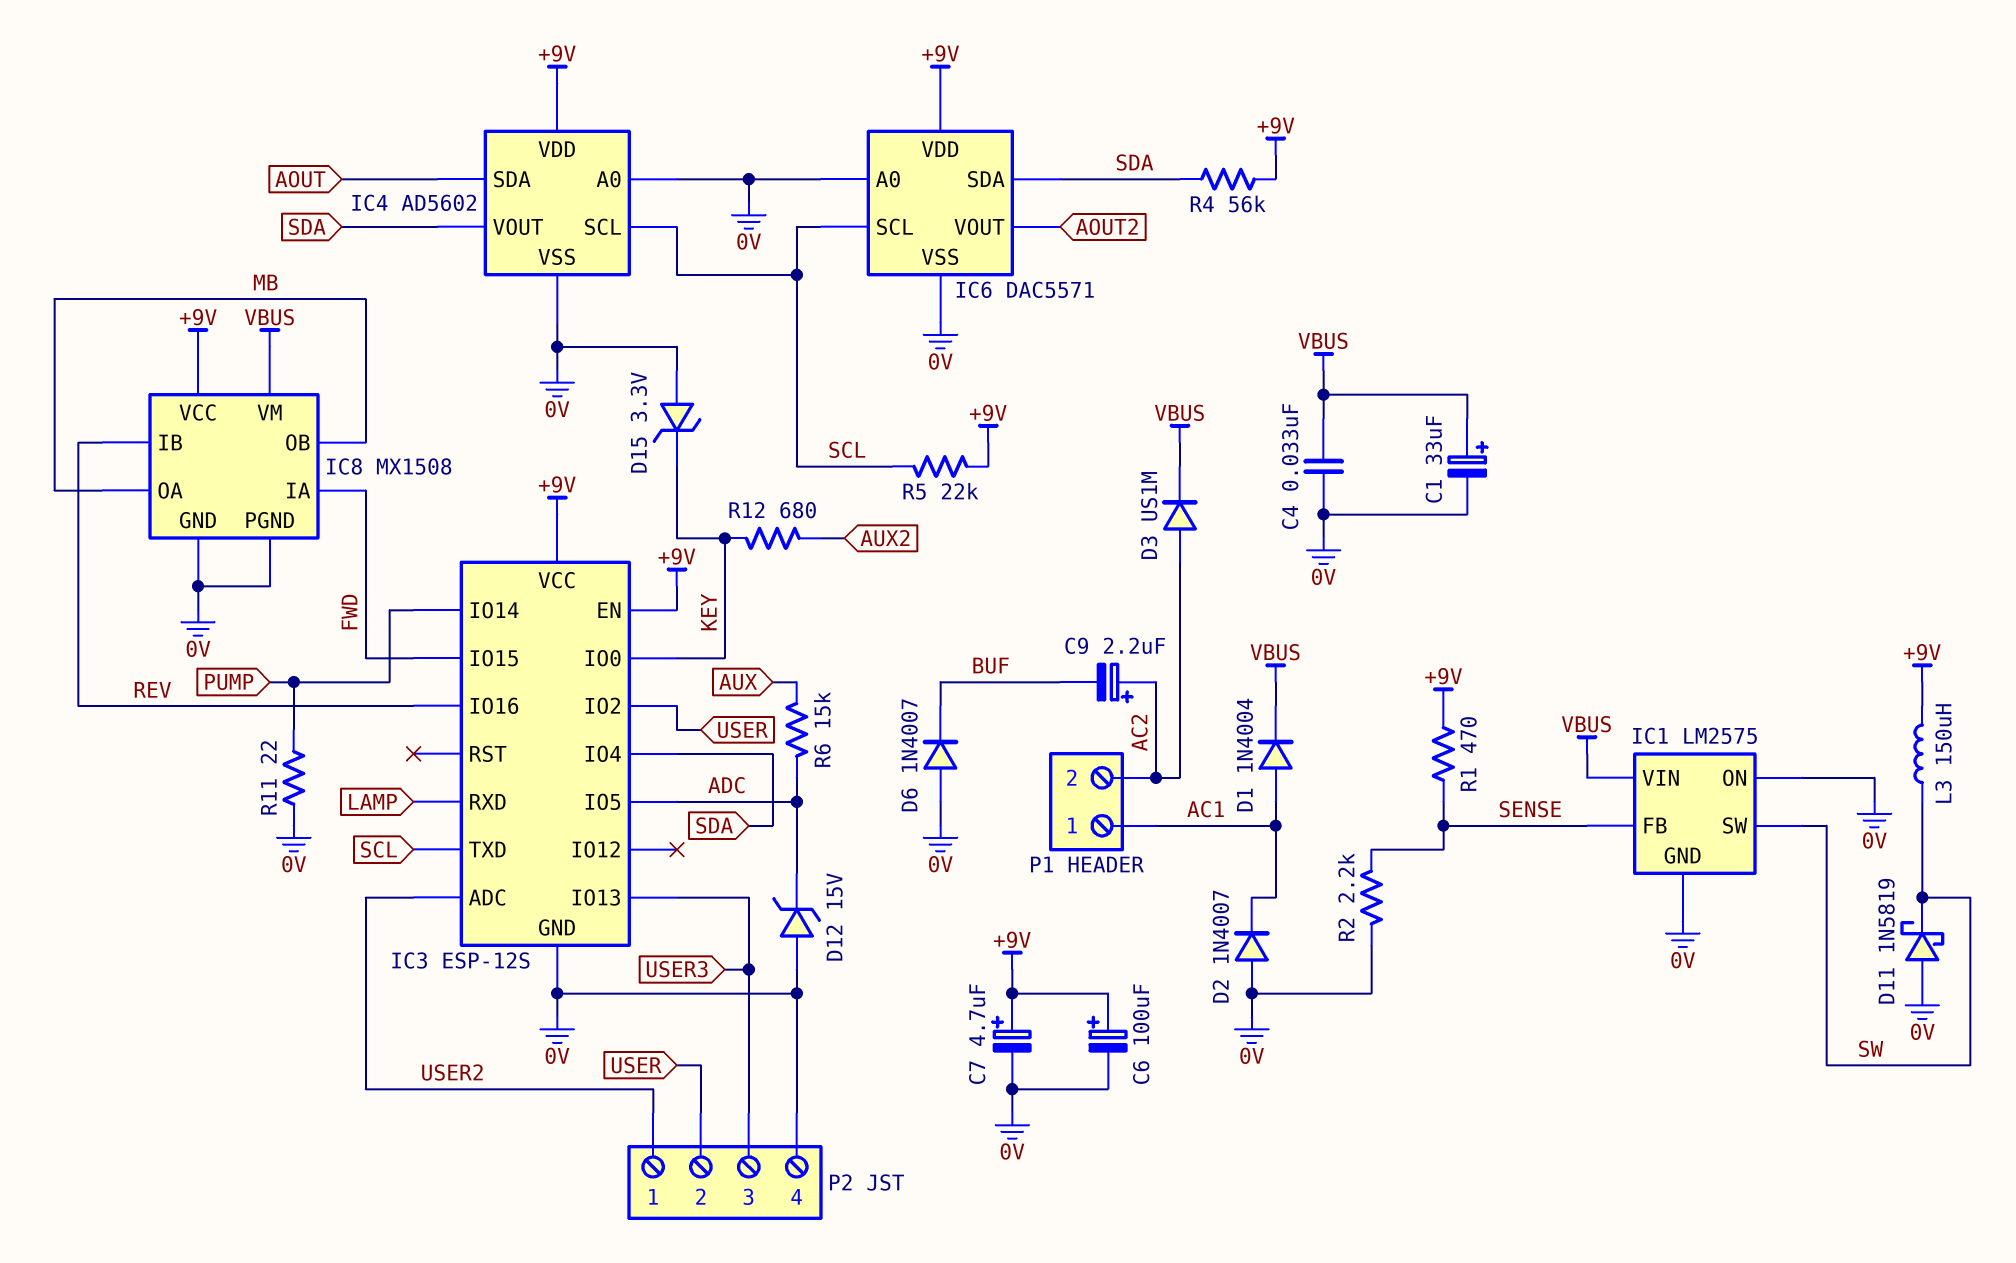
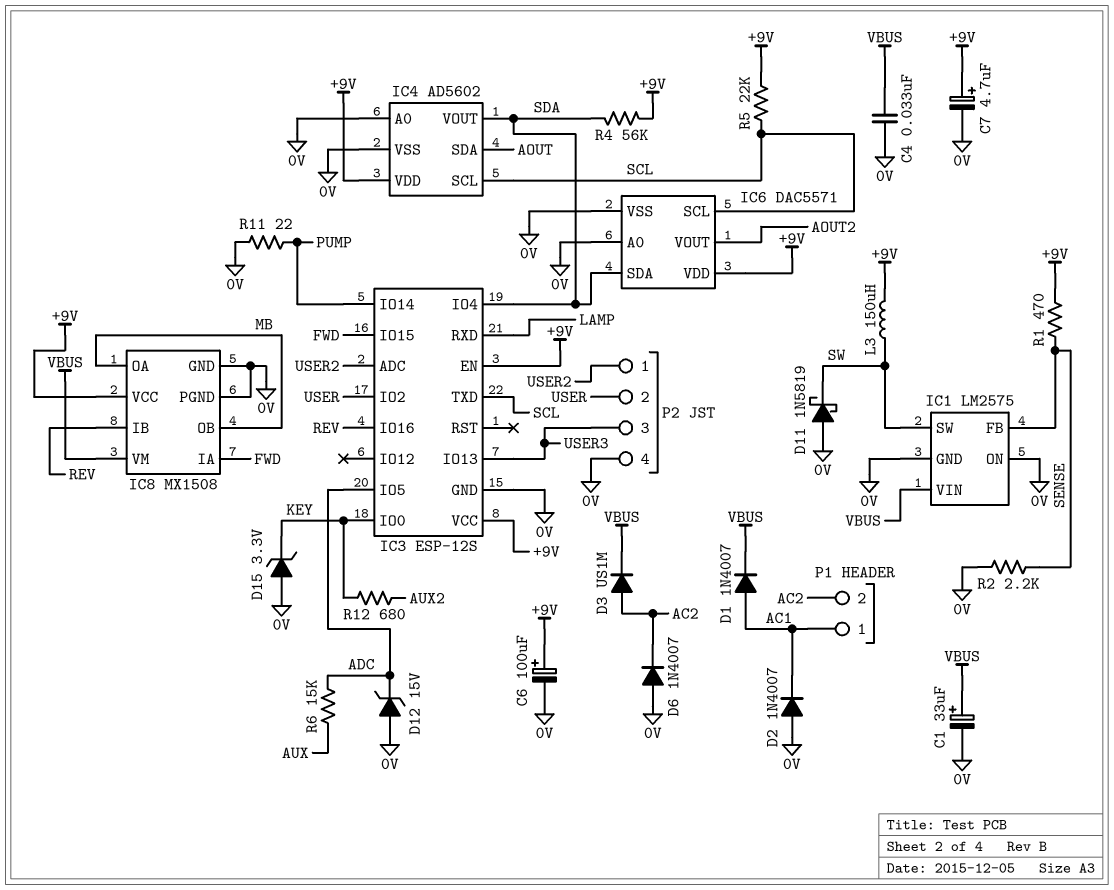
C9: 2.2uF (plus AC2, minus BUF) -> none
D1: diode 1N4004 (A AC1, K VBUS) -> diode 1N4007 (A AC1, K VBUS)
D6: diode 1N4007 (A 0V, K BUF) -> diode 1N4007 (A 0V, K AC2)

